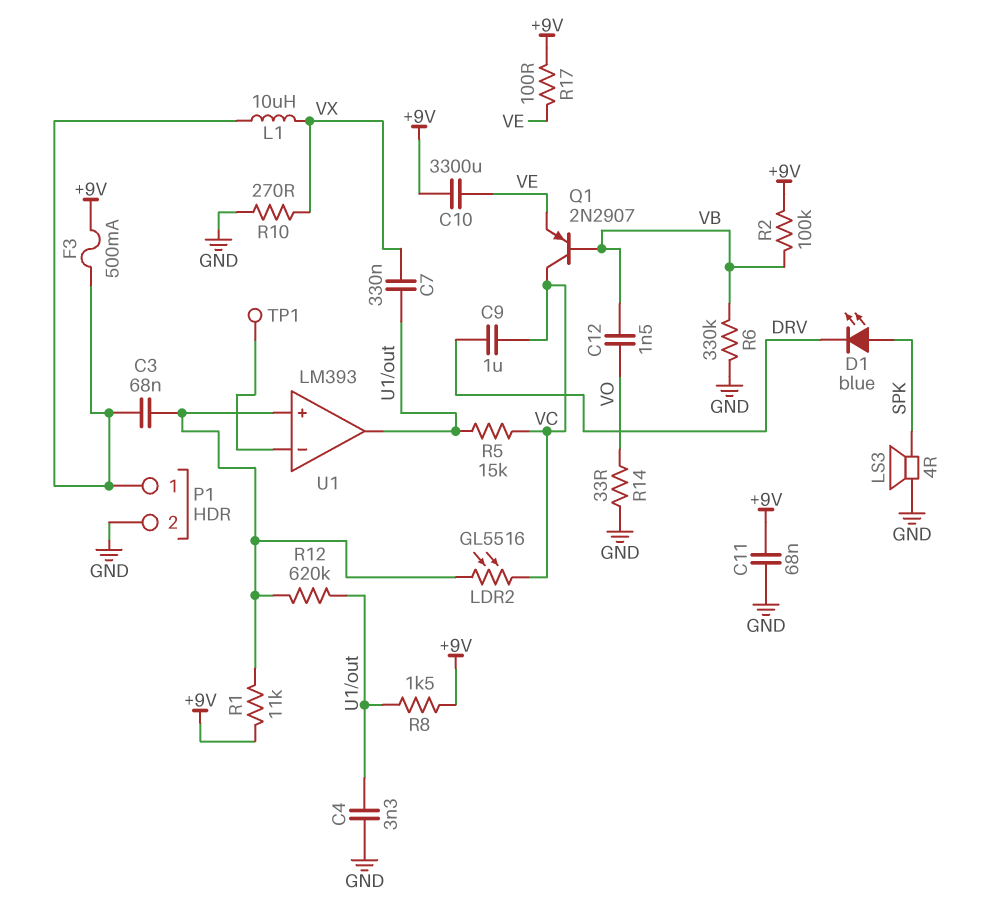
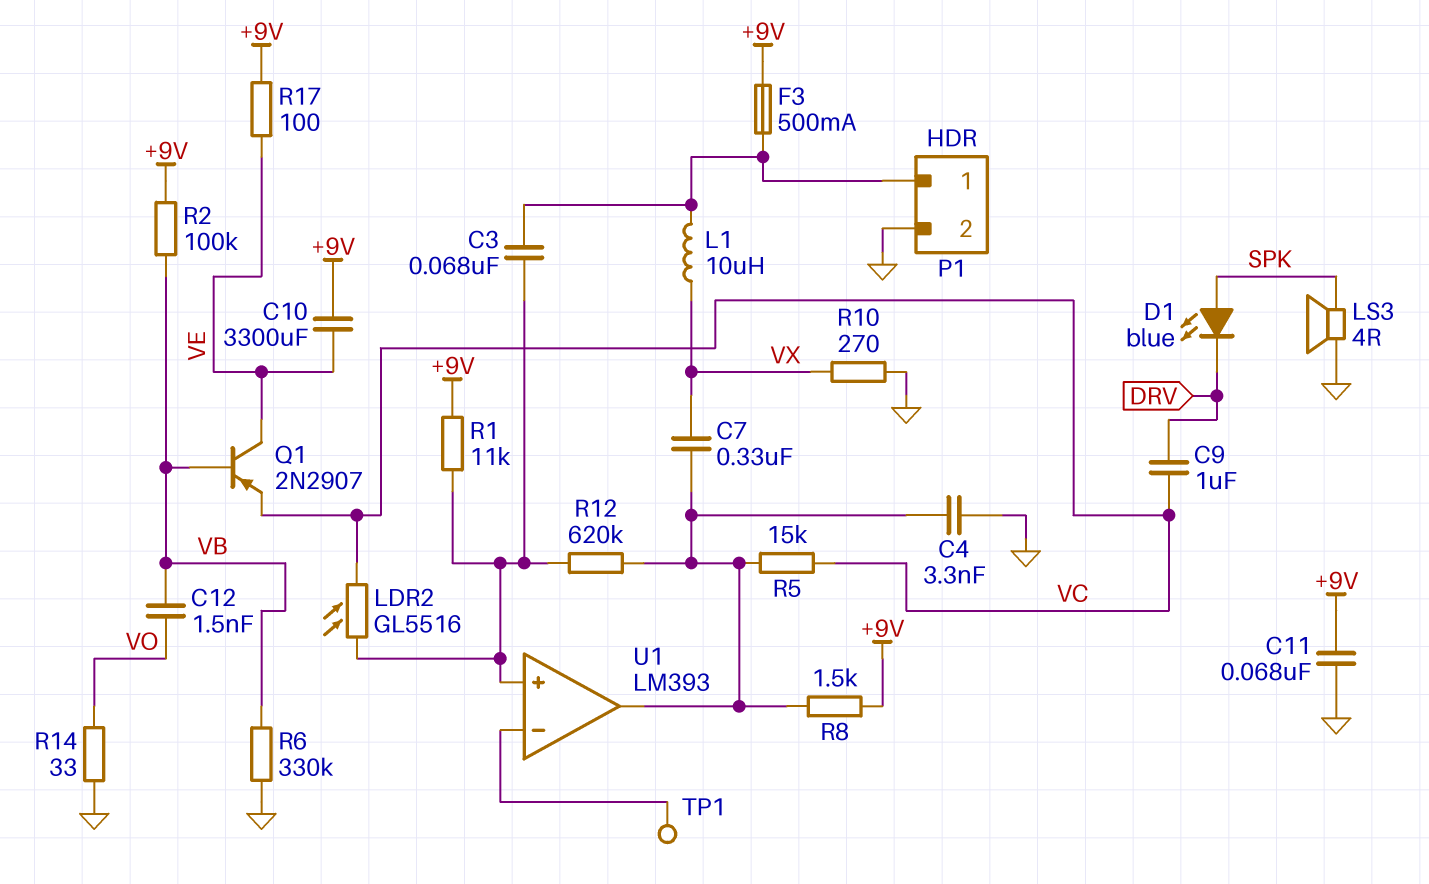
Q1: PNP 2N2907 (B VB, C VC, E VE) -> PNP 2N2907 (B VB, C VE, E VC)

